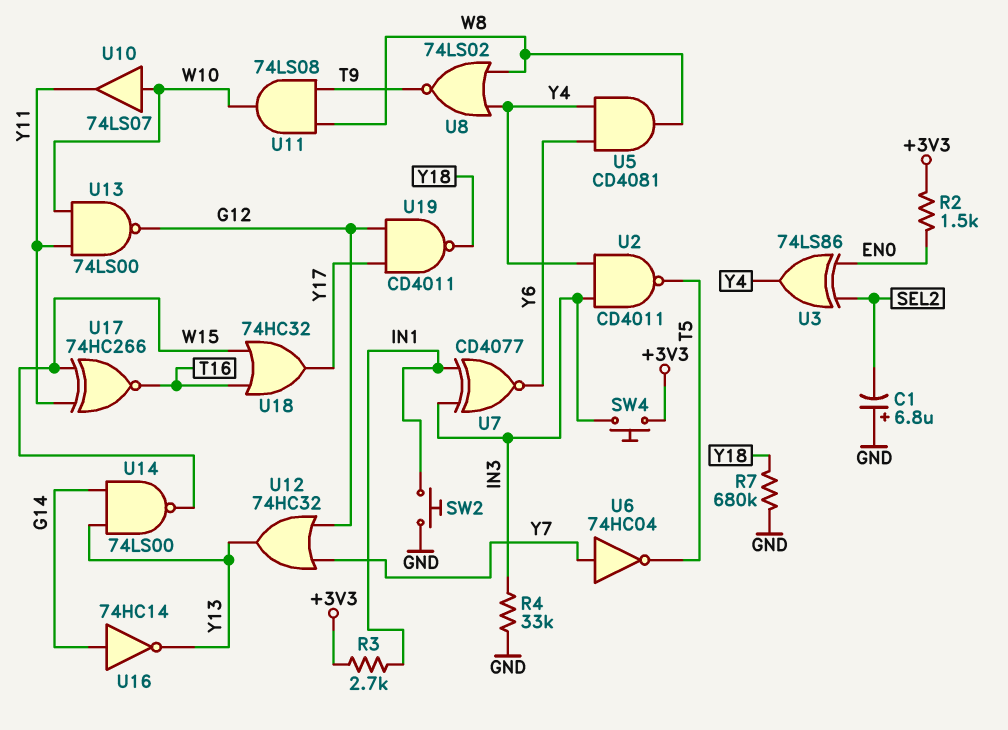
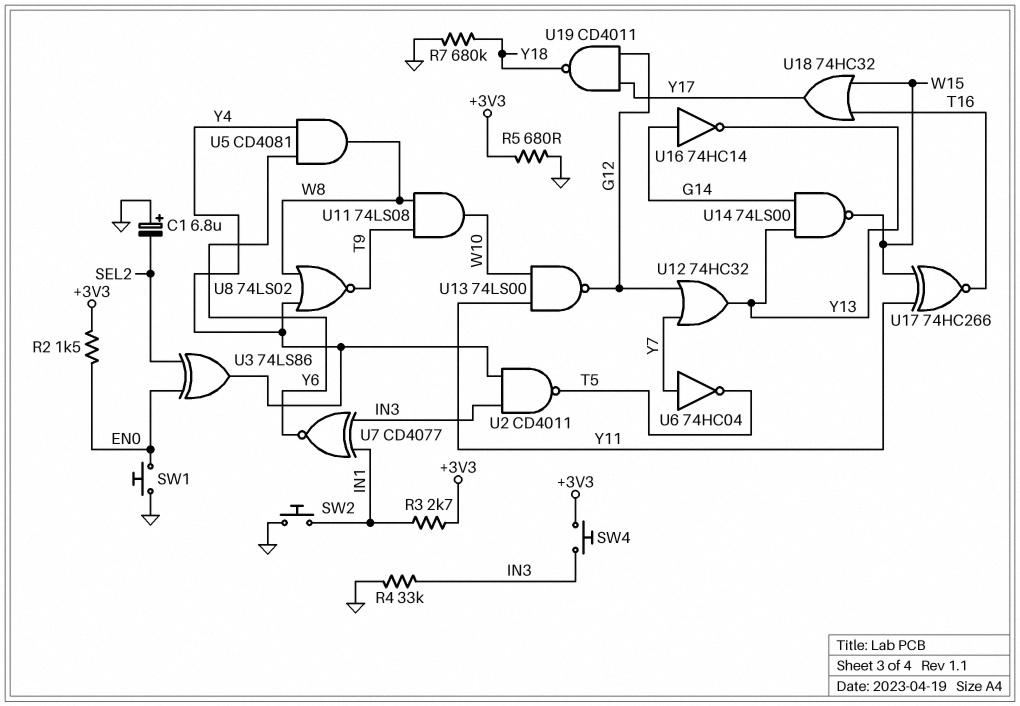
R5: none -> 680 (+3V3, GND)
SW1: none -> button (EN0, GND)
U10: buffer 74LS07 (in W10, out Y11) -> none

